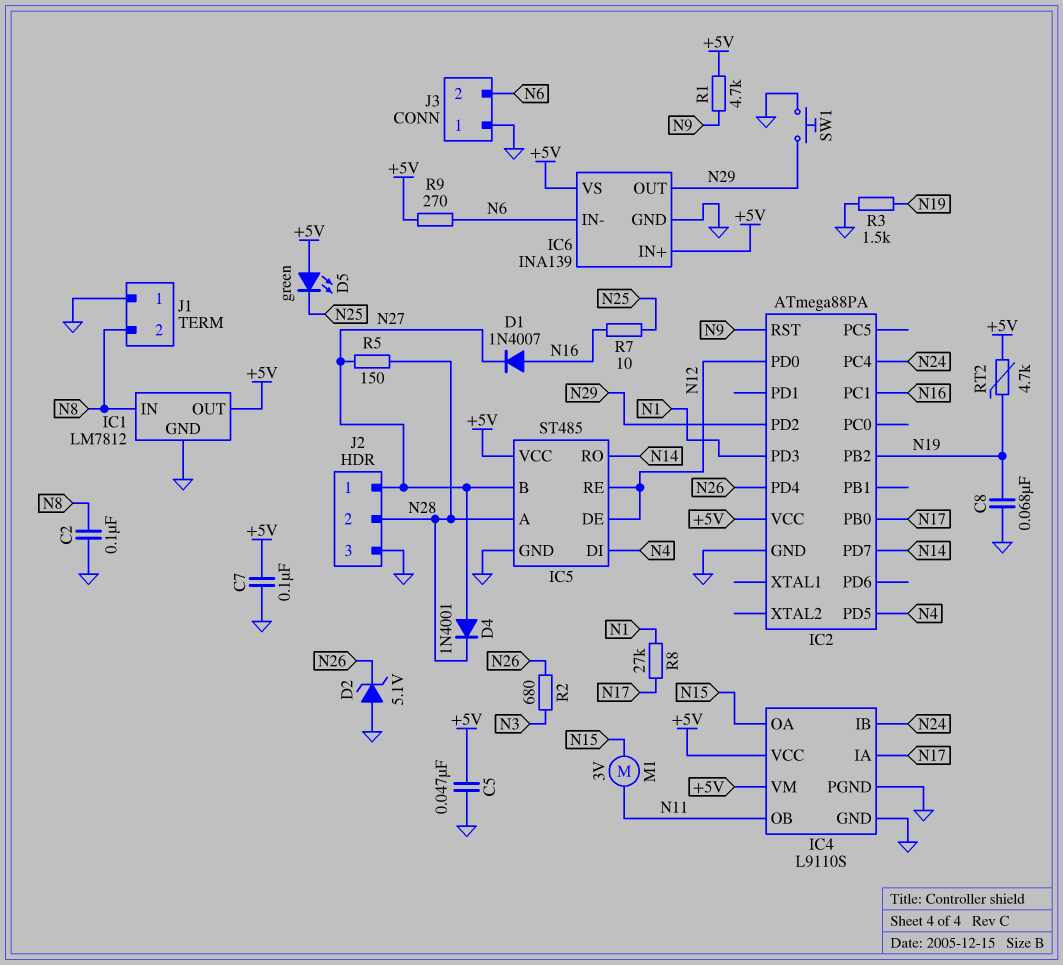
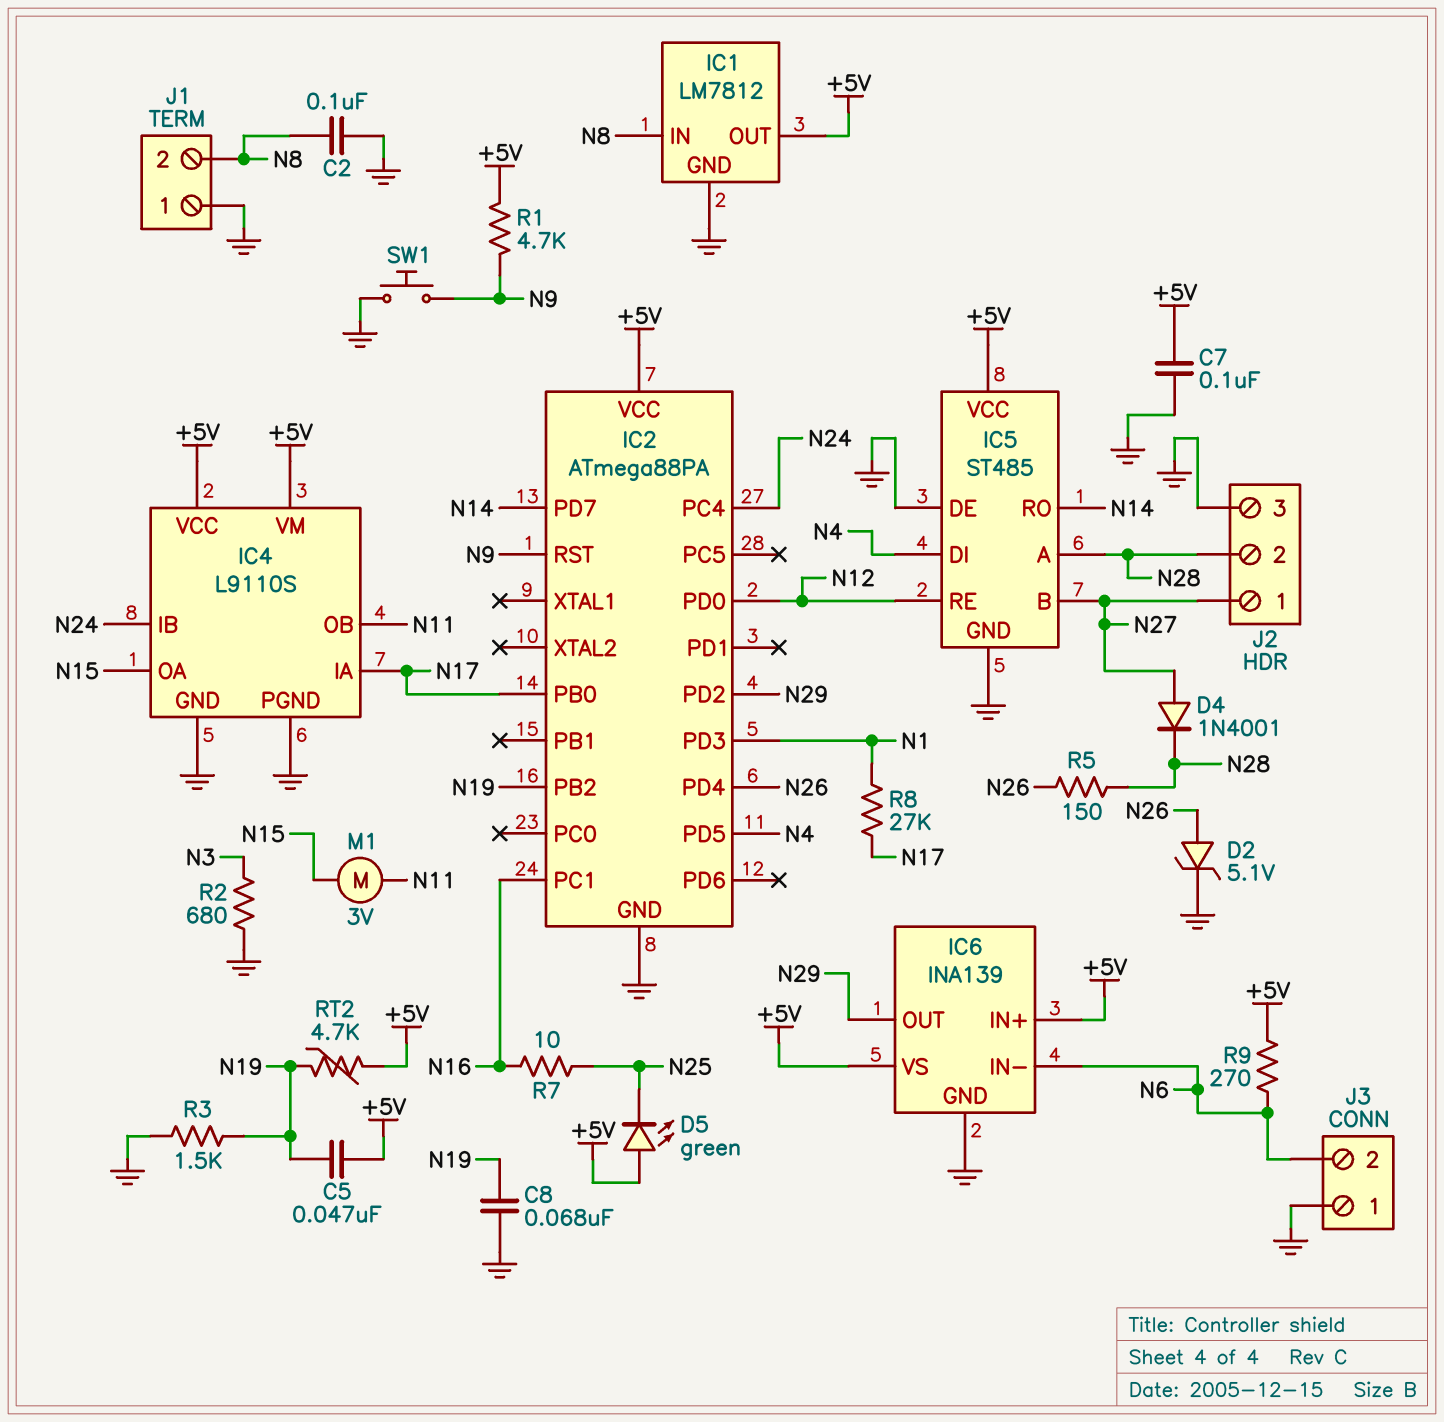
C5: 47nF (+5V, GND) -> 47nF (+5V, N19)
D1: diode 1N4007 (A N16, K N27) -> none
D2: zener 5.1V (A GND, K N26) -> zener 5.1V (A N26, K GND)
IC5 pin DE: N12 -> GND
R2: 680 (N3, N26) -> 680 (GND, N3)
R5: 150 (N27, N28) -> 150 (N26, N28)
SW1: button (GND, N29) -> button (GND, N9)

